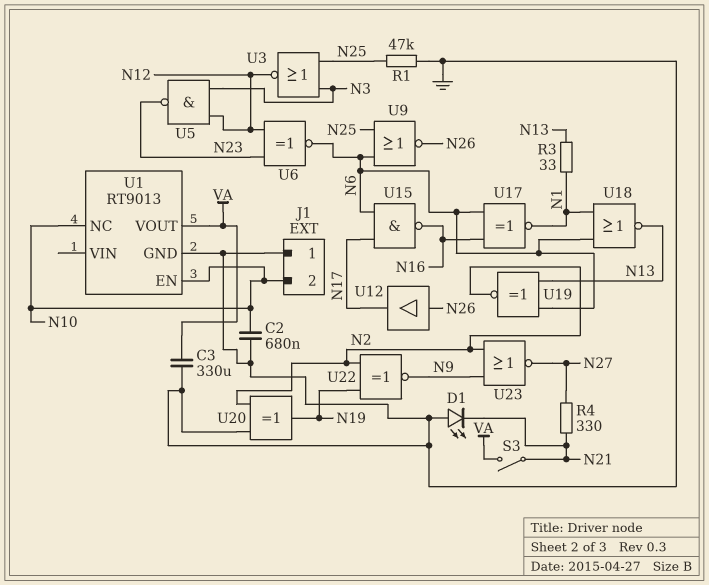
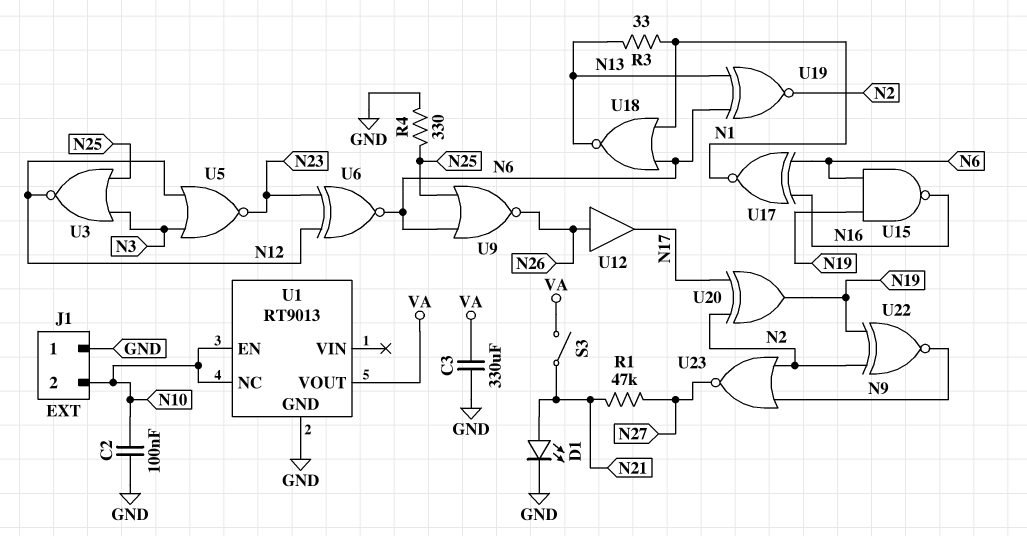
C2: 680nF (GND, N10) -> 100nF (GND, N10)
D1: LED (A GND, K N21) -> LED (A N21, K GND)
R1: 47k (GND, N25) -> 47k (N21, N27)
R4: 330 (N21, N27) -> 330 (GND, N25)
U5: NAND (in N3, in N12, out N23) -> NOR (in N3, in N12, out N23)
U15: NAND (in N6, in N17, out N16) -> NAND (in N6, in N19, out N16)
U20: XOR (in GND, in N2, out N19) -> XOR (in N2, in N17, out N19)

